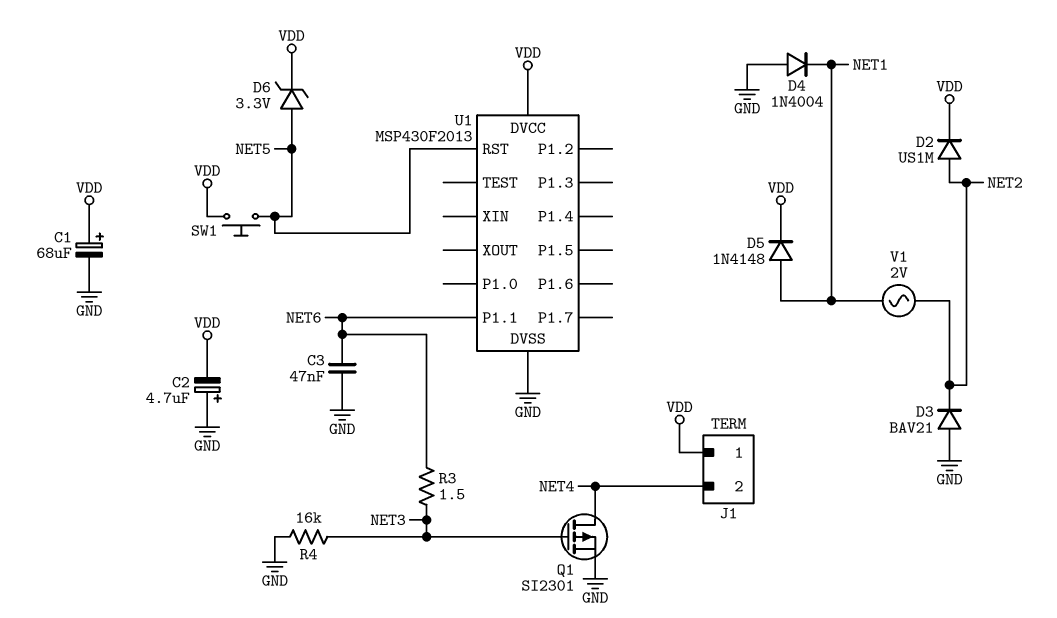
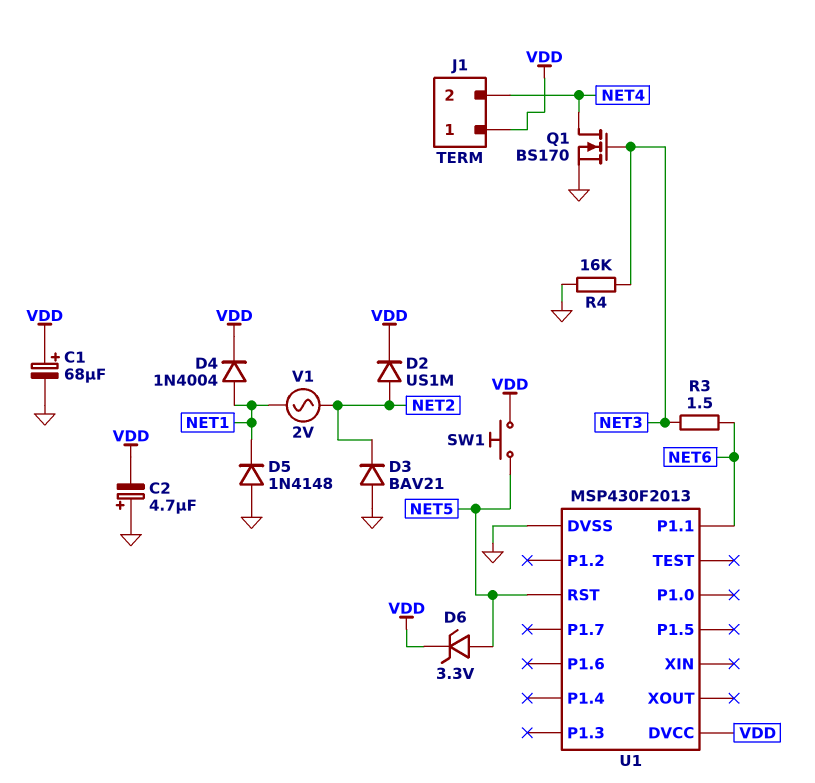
C3: 47nF (GND, NET6) -> none
D4: diode 1N4004 (A GND, K NET1) -> diode 1N4004 (A NET1, K VDD)
D5: diode 1N4148 (A NET1, K VDD) -> diode 1N4148 (A GND, K NET1)
Q1: PMOS SI2301 (G NET3, D NET4, S GND) -> NMOS BS170 (G NET3, D NET4, S GND)

